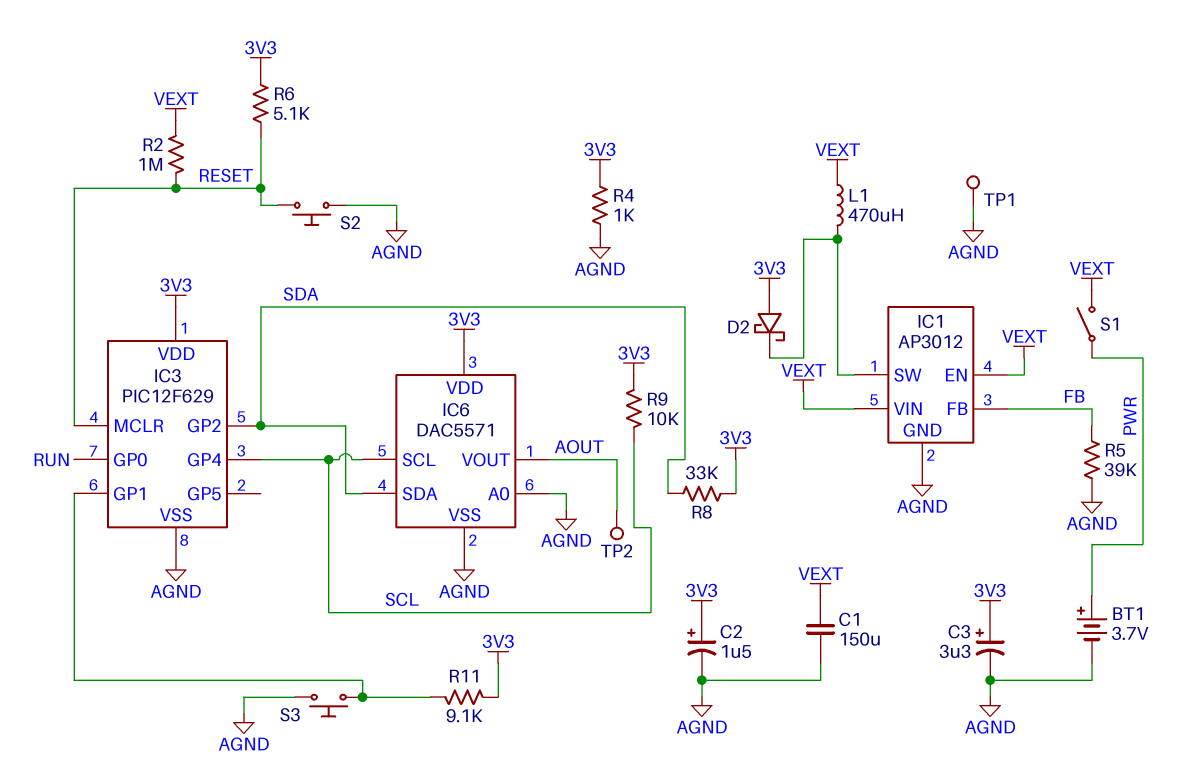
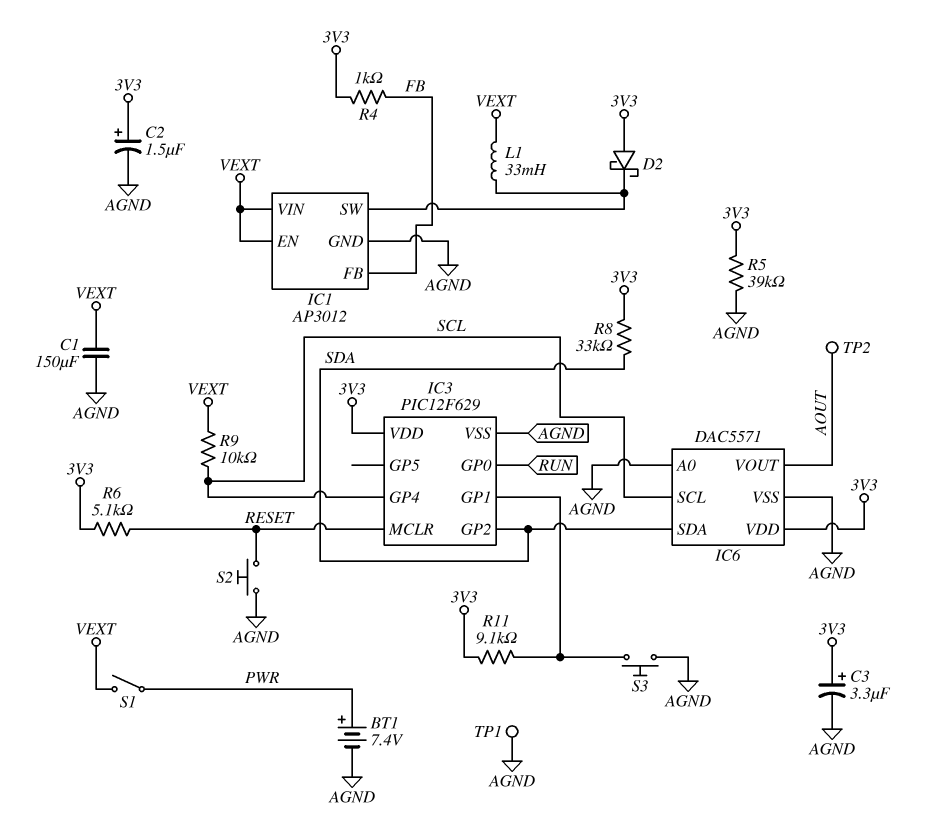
BT1: 3.7V (plus PWR, minus AGND) -> 7.4V (plus PWR, minus AGND)
L1: 470uH (IC1/SW, VEXT) -> 33mH (IC1/SW, VEXT)
R2: 1M (RESET, VEXT) -> none
R4: 1k (3V3, AGND) -> 1k (3V3, FB)
R5: 39k (AGND, FB) -> 39k (3V3, AGND)
R9: 10k (3V3, SCL) -> 10k (SCL, VEXT)

